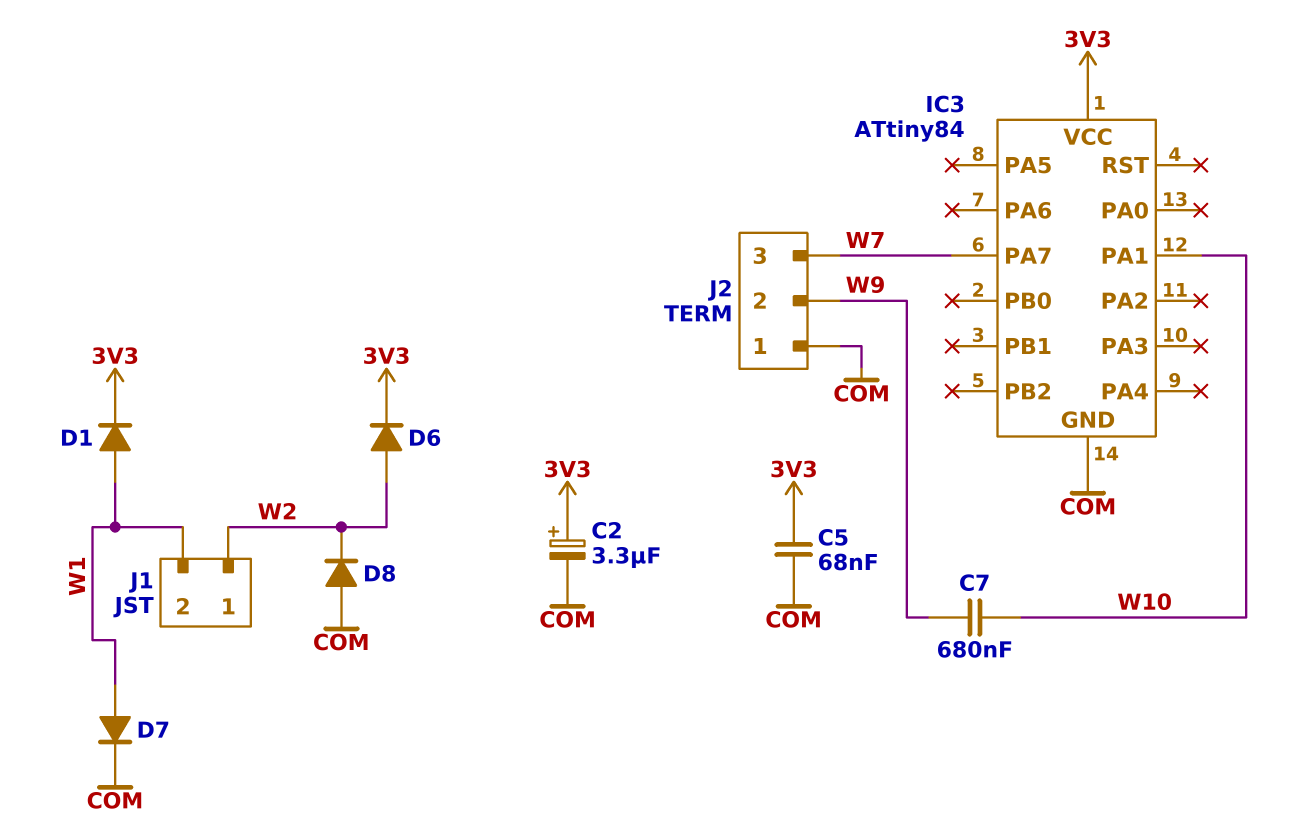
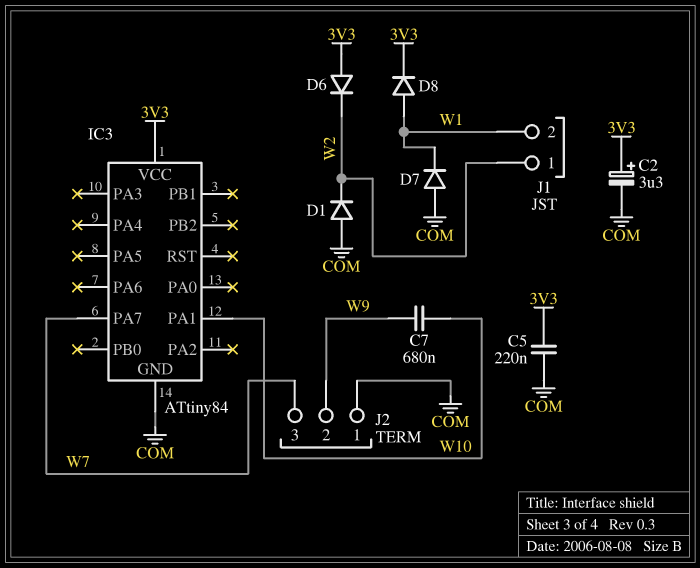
C5: 68nF (3V3, COM) -> 220nF (3V3, COM)
D1: diode (A W1, K 3V3) -> diode (A COM, K W2)
D6: diode (A W2, K 3V3) -> diode (A 3V3, K W2)
D7: diode (A W1, K COM) -> diode (A COM, K W1)
D8: diode (A COM, K W2) -> diode (A W1, K 3V3)

